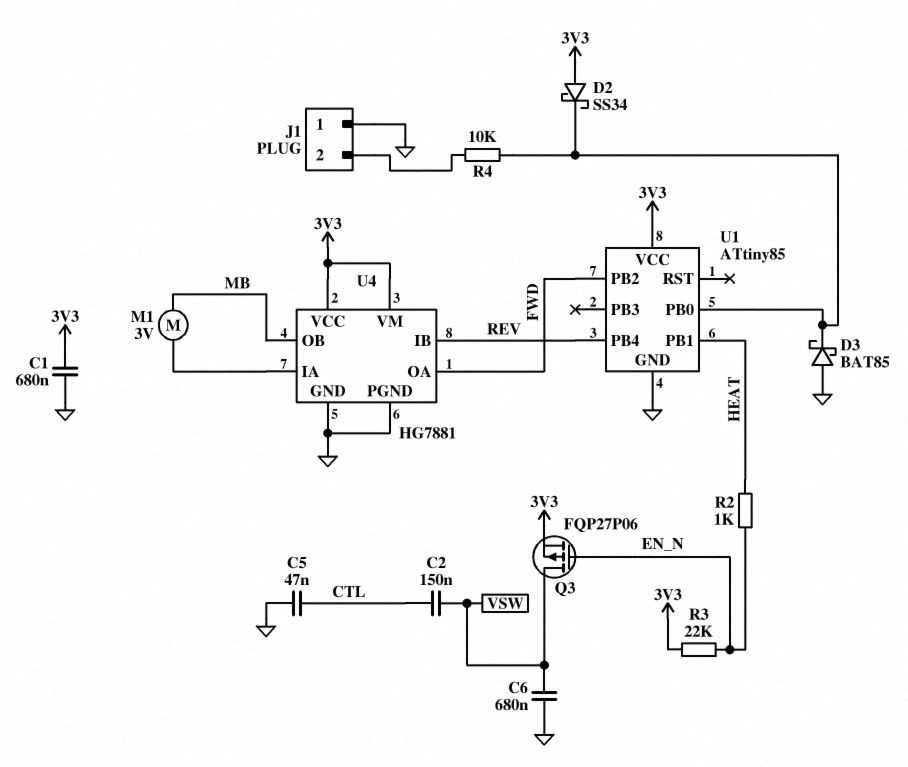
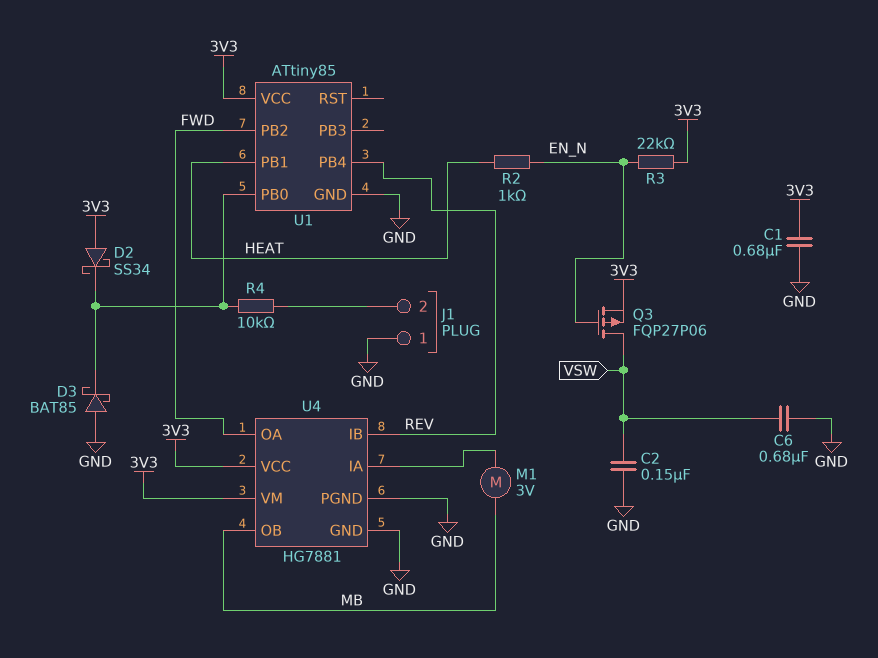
C2: 150nF (CTL, VSW) -> 150nF (GND, VSW)
C5: 47nF (CTL, GND) -> none

